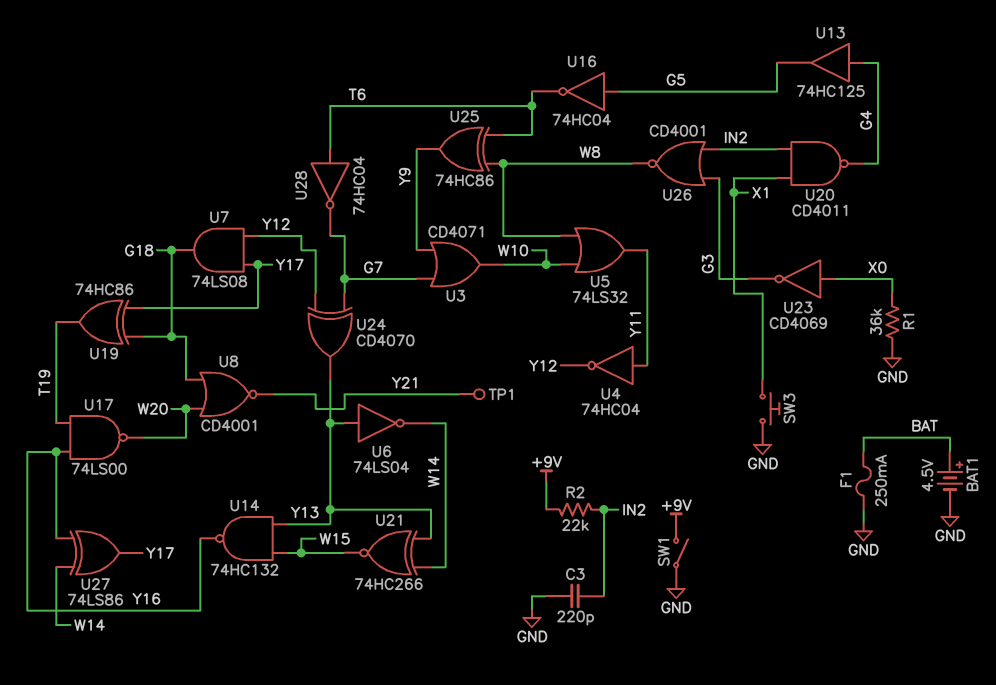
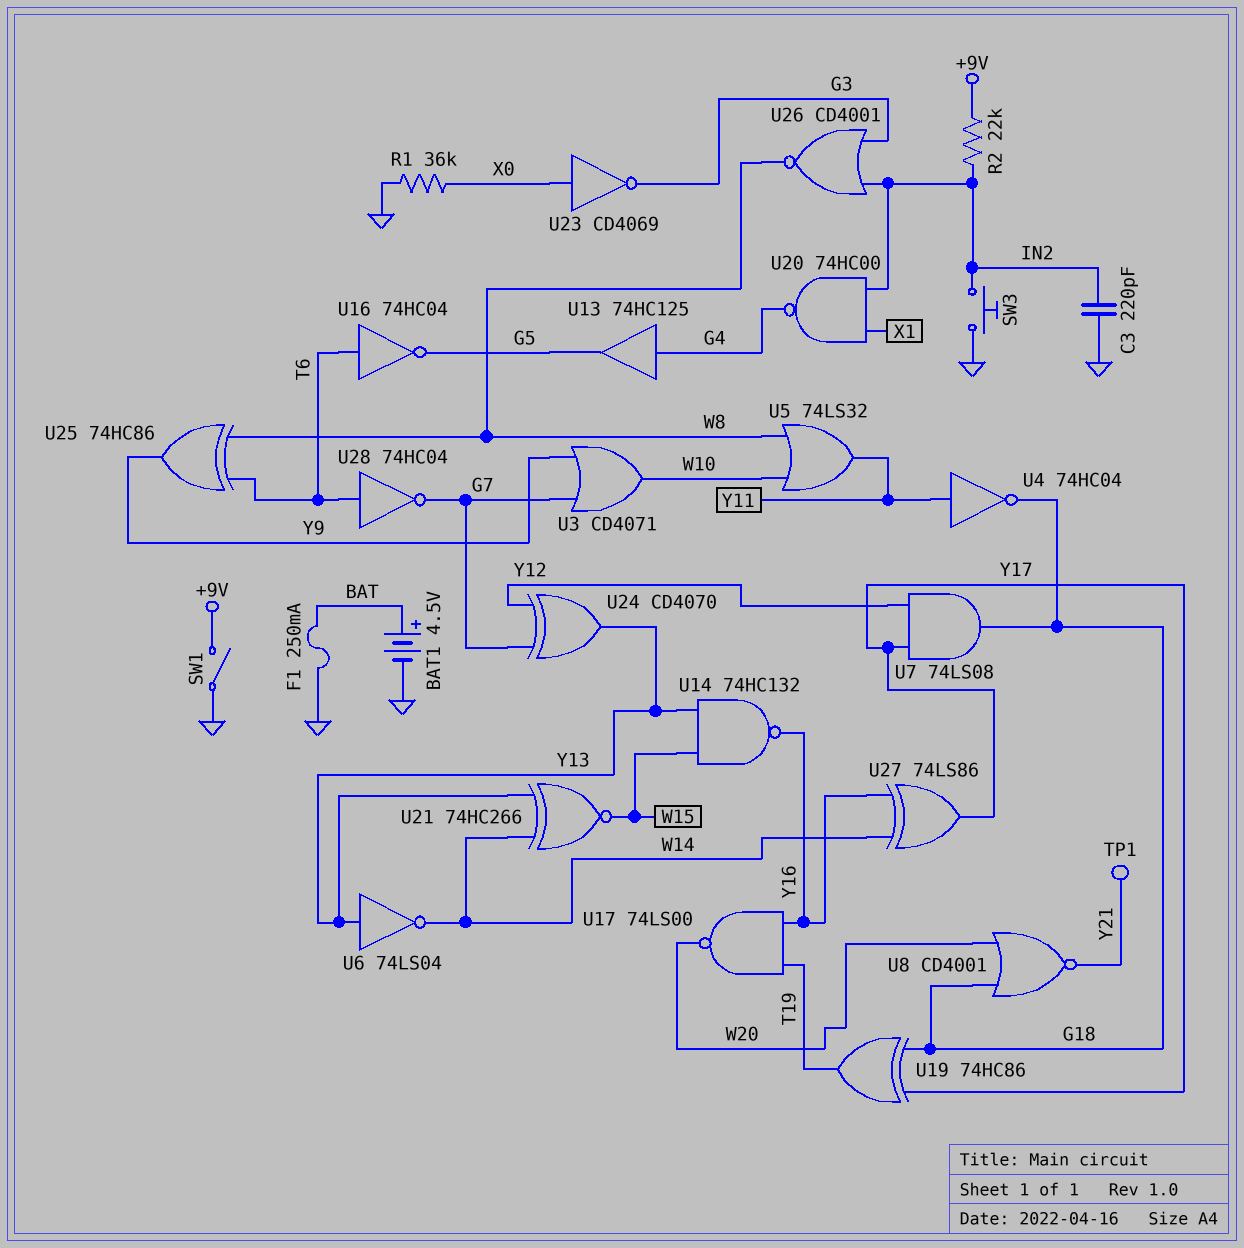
SW3: button (GND, X1) -> button (GND, IN2)
U4: NOT 74HC04 (in Y11, out Y12) -> NOT 74HC04 (in Y11, out G18)
U16: NOT 74HC04 (in G5, out T6) -> NOT 74HC04 (in T6, out G5)
U20: NAND CD4011 (in IN2, in X1, out G4) -> NAND 74HC00 (in IN2, in X1, out G4)

